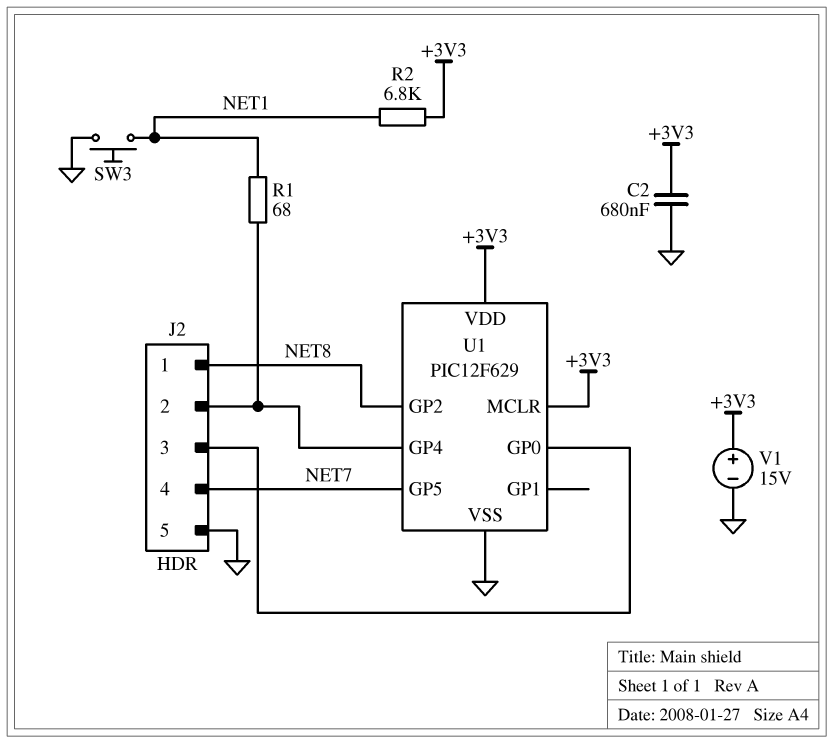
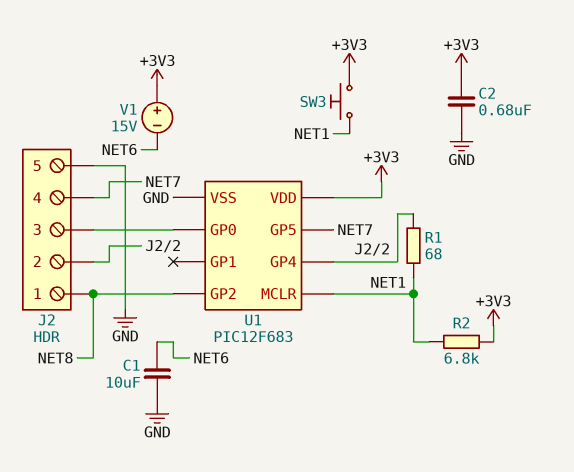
C1: none -> 10uF (GND, NET6)
SW3: button (GND, NET1) -> button (+3V3, NET1)
U1: PIC12F629 -> PIC12F683
U1 pin MCLR: +3V3 -> NET1
V1: 15V (plus +3V3, minus GND) -> 15V (plus +3V3, minus NET6)

